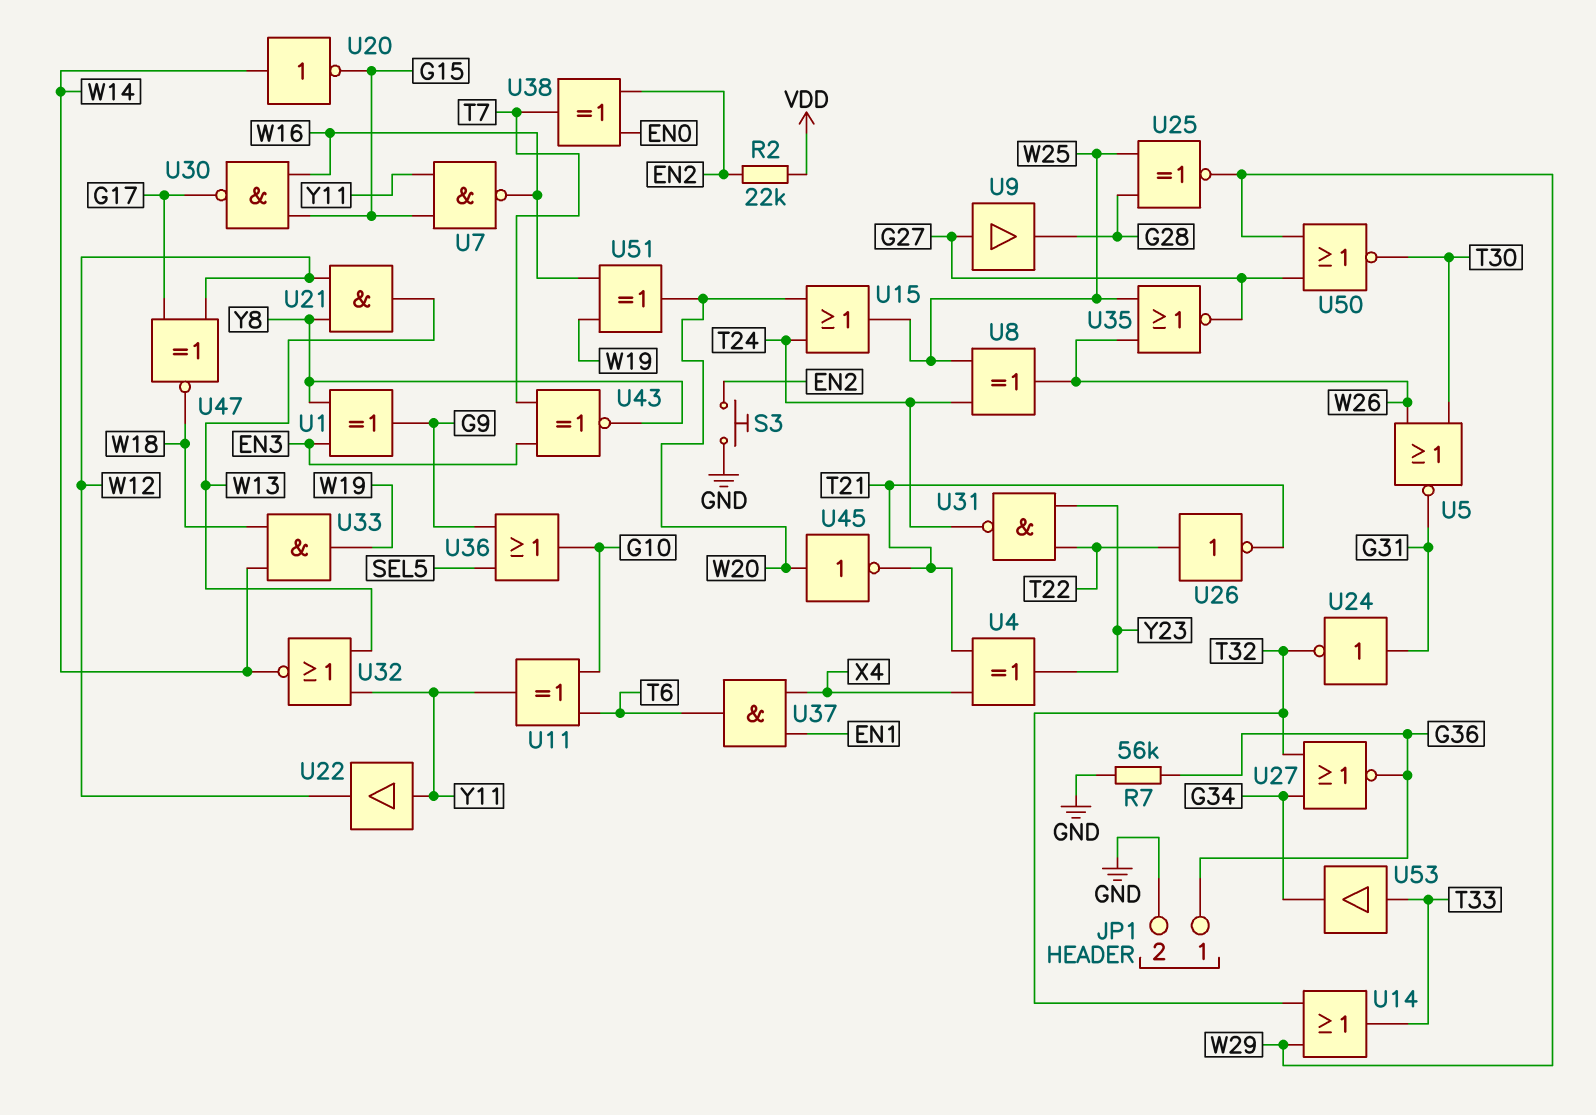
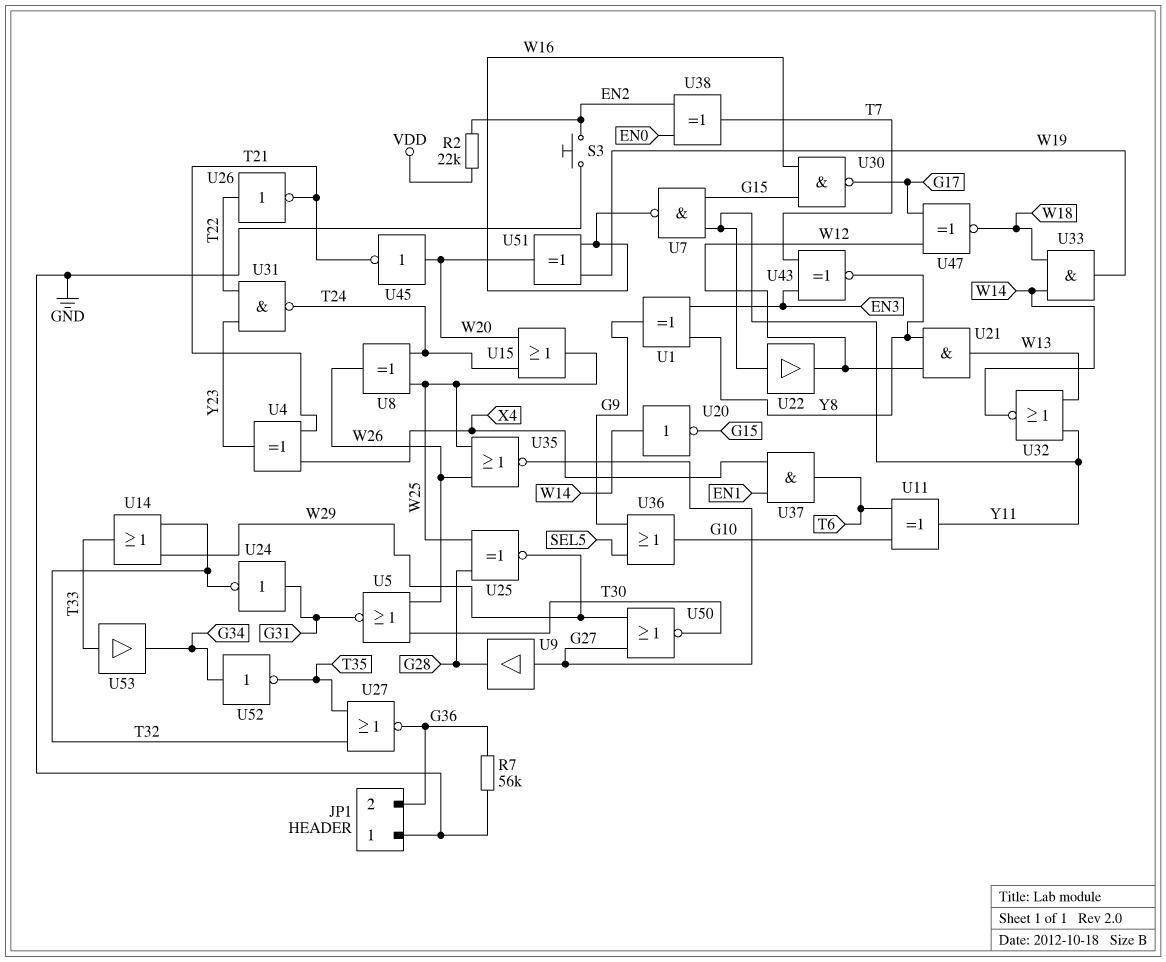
JP1 pin 1: G36 -> GND
JP1 pin 2: GND -> G36
U27: NOR (in G34, in T32, out G36) -> NOR (in T32, in T35, out G36)
U52: none -> NOT (in G34, out T35)

